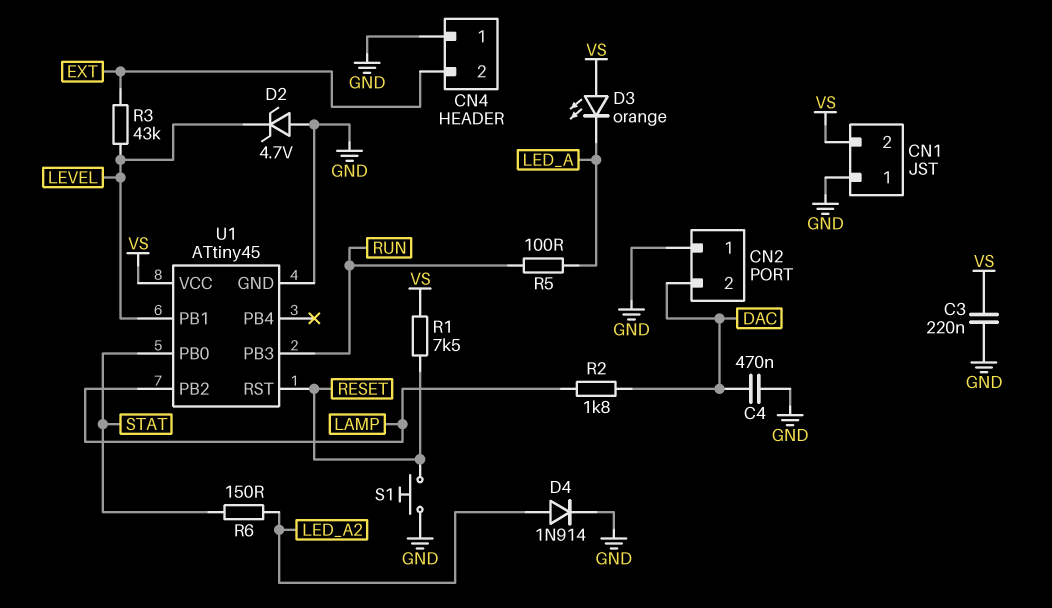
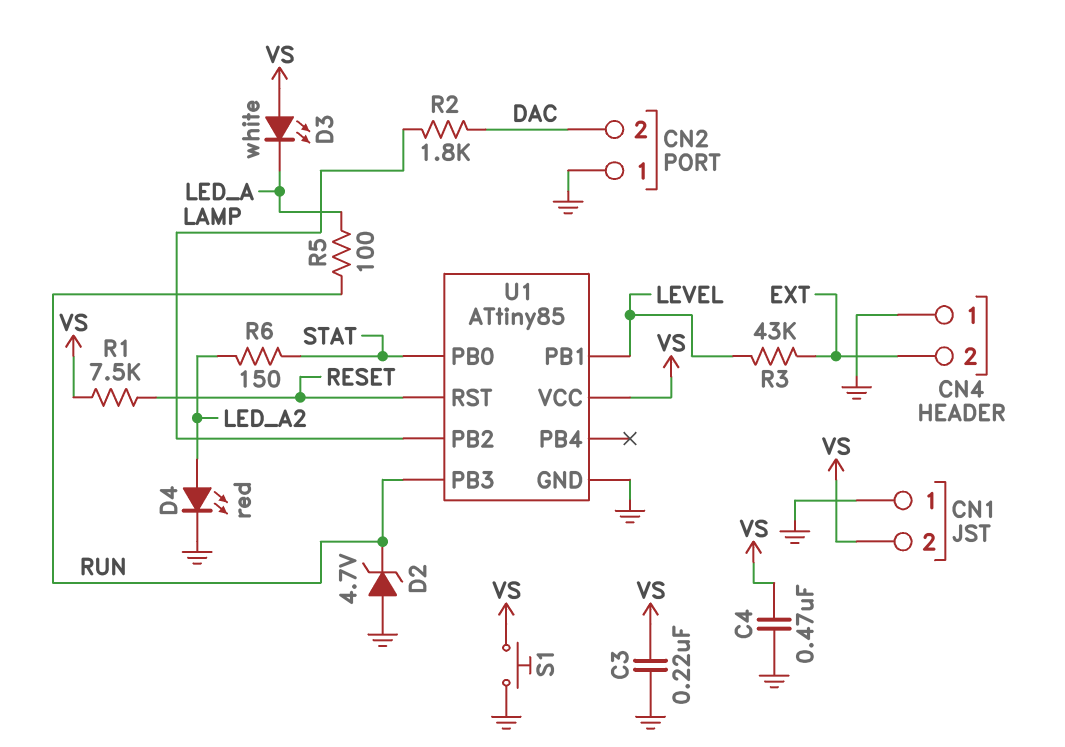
C4: 470nF (DAC, GND) -> 470nF (GND, VS)
D2: zener 4.7V (A GND, K LEVEL) -> zener 4.7V (A GND, K RUN)
D3: LED orange (A VS, K LED_A) -> LED white (A VS, K LED_A)
D4: diode 1N914 (A LED_A2, K GND) -> LED red (A LED_A2, K GND)
S1: button (GND, RESET) -> button (GND, VS)
U1: ATtiny45 -> ATtiny85

